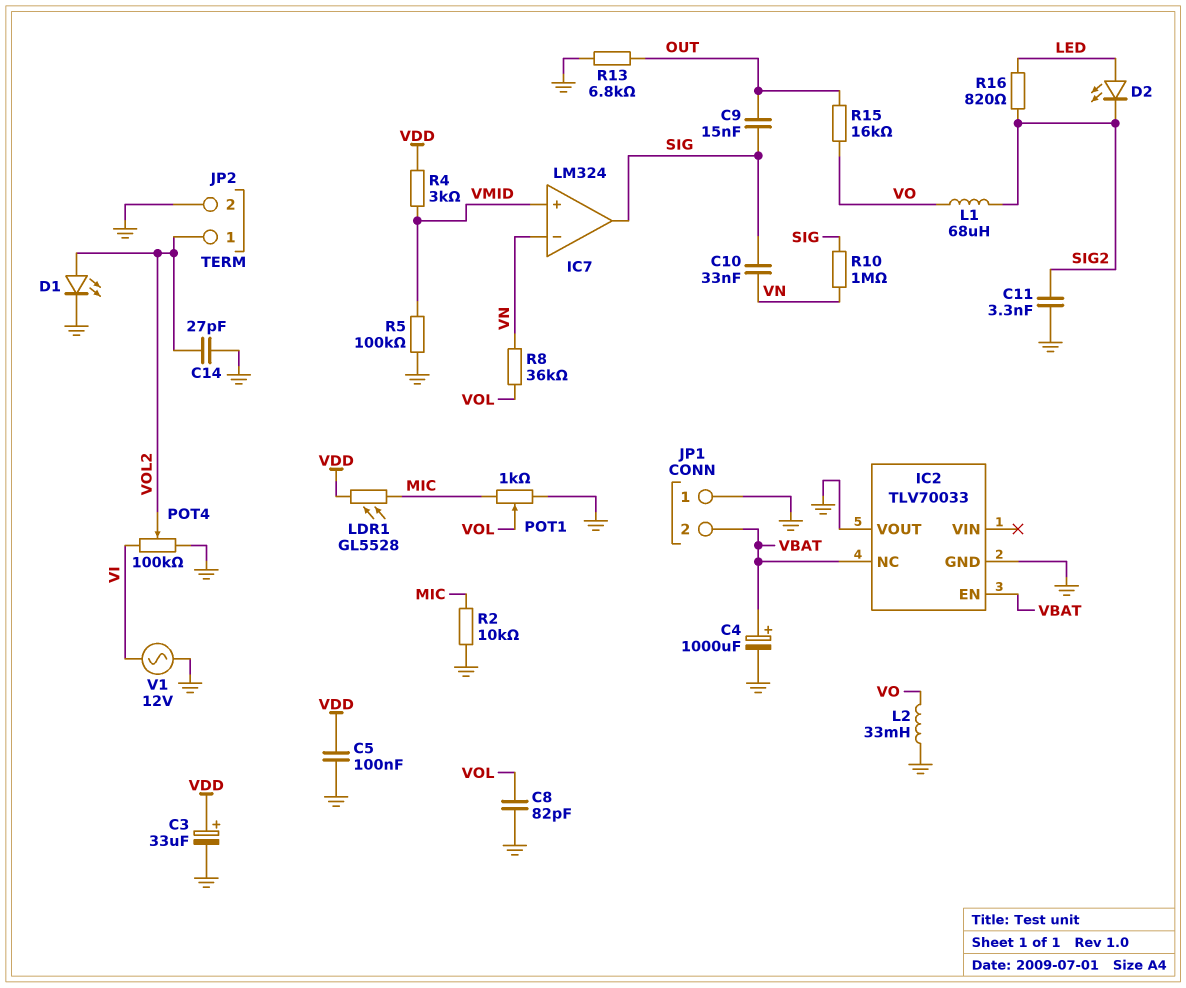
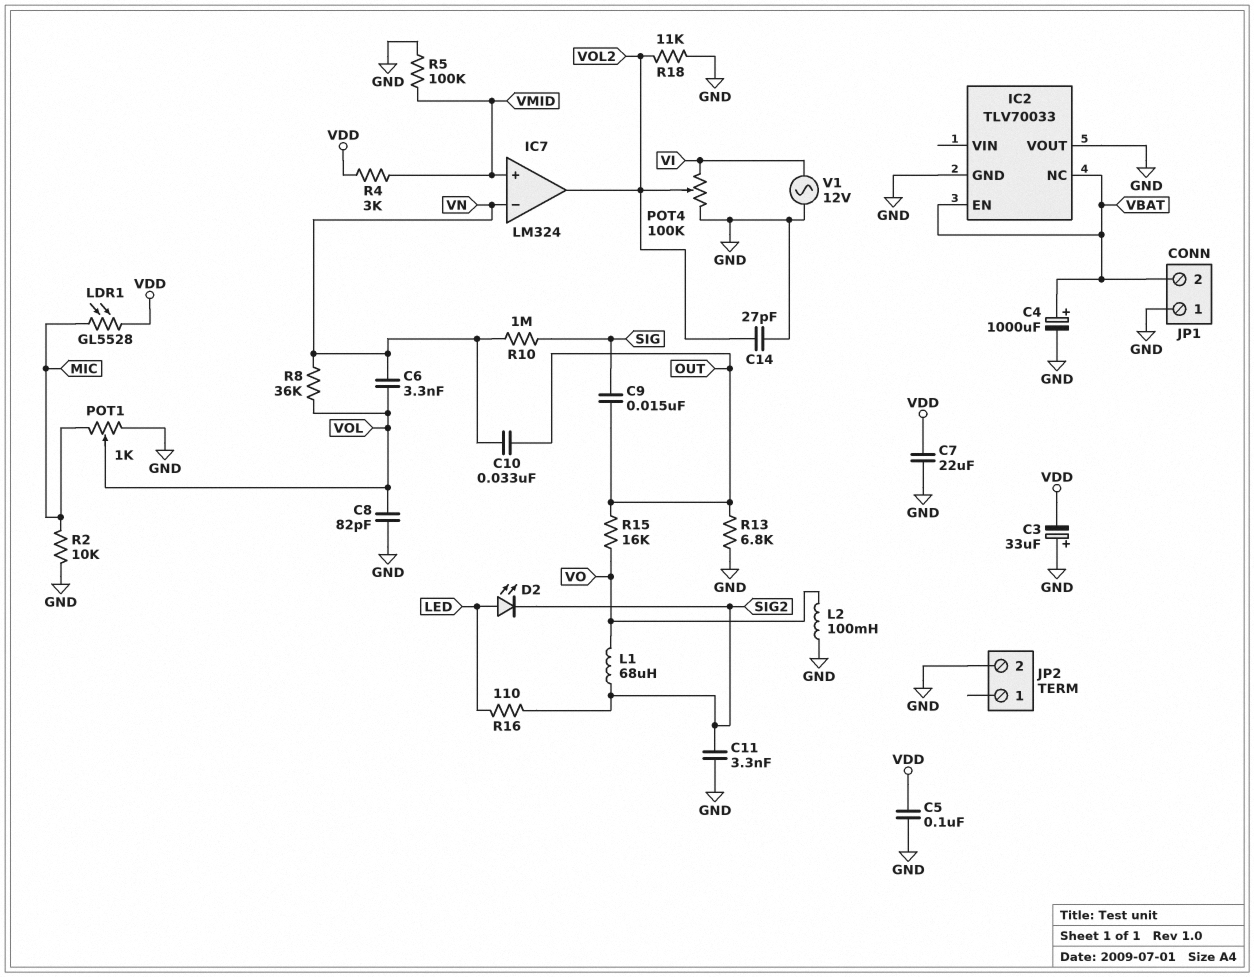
C3: 33uF (plus VDD, minus GND) -> 33uF (plus GND, minus VDD)
C6: none -> 3.3nF (VN, VOL)
C7: none -> 22uF (GND, VDD)
C10: 33nF (SIG, VN) -> 33nF (OUT, VN)
D1: LED (A VOL2, K GND) -> none
IC7 pin out: SIG -> VOL2
JP2 pin 1: VOL2 -> none
L2: 33mH (GND, VO) -> 100mH (GND, VO)
R16: 820 (LED, SIG2) -> 110 (LED, SIG2)
R18: none -> 11k (GND, VOL2)

